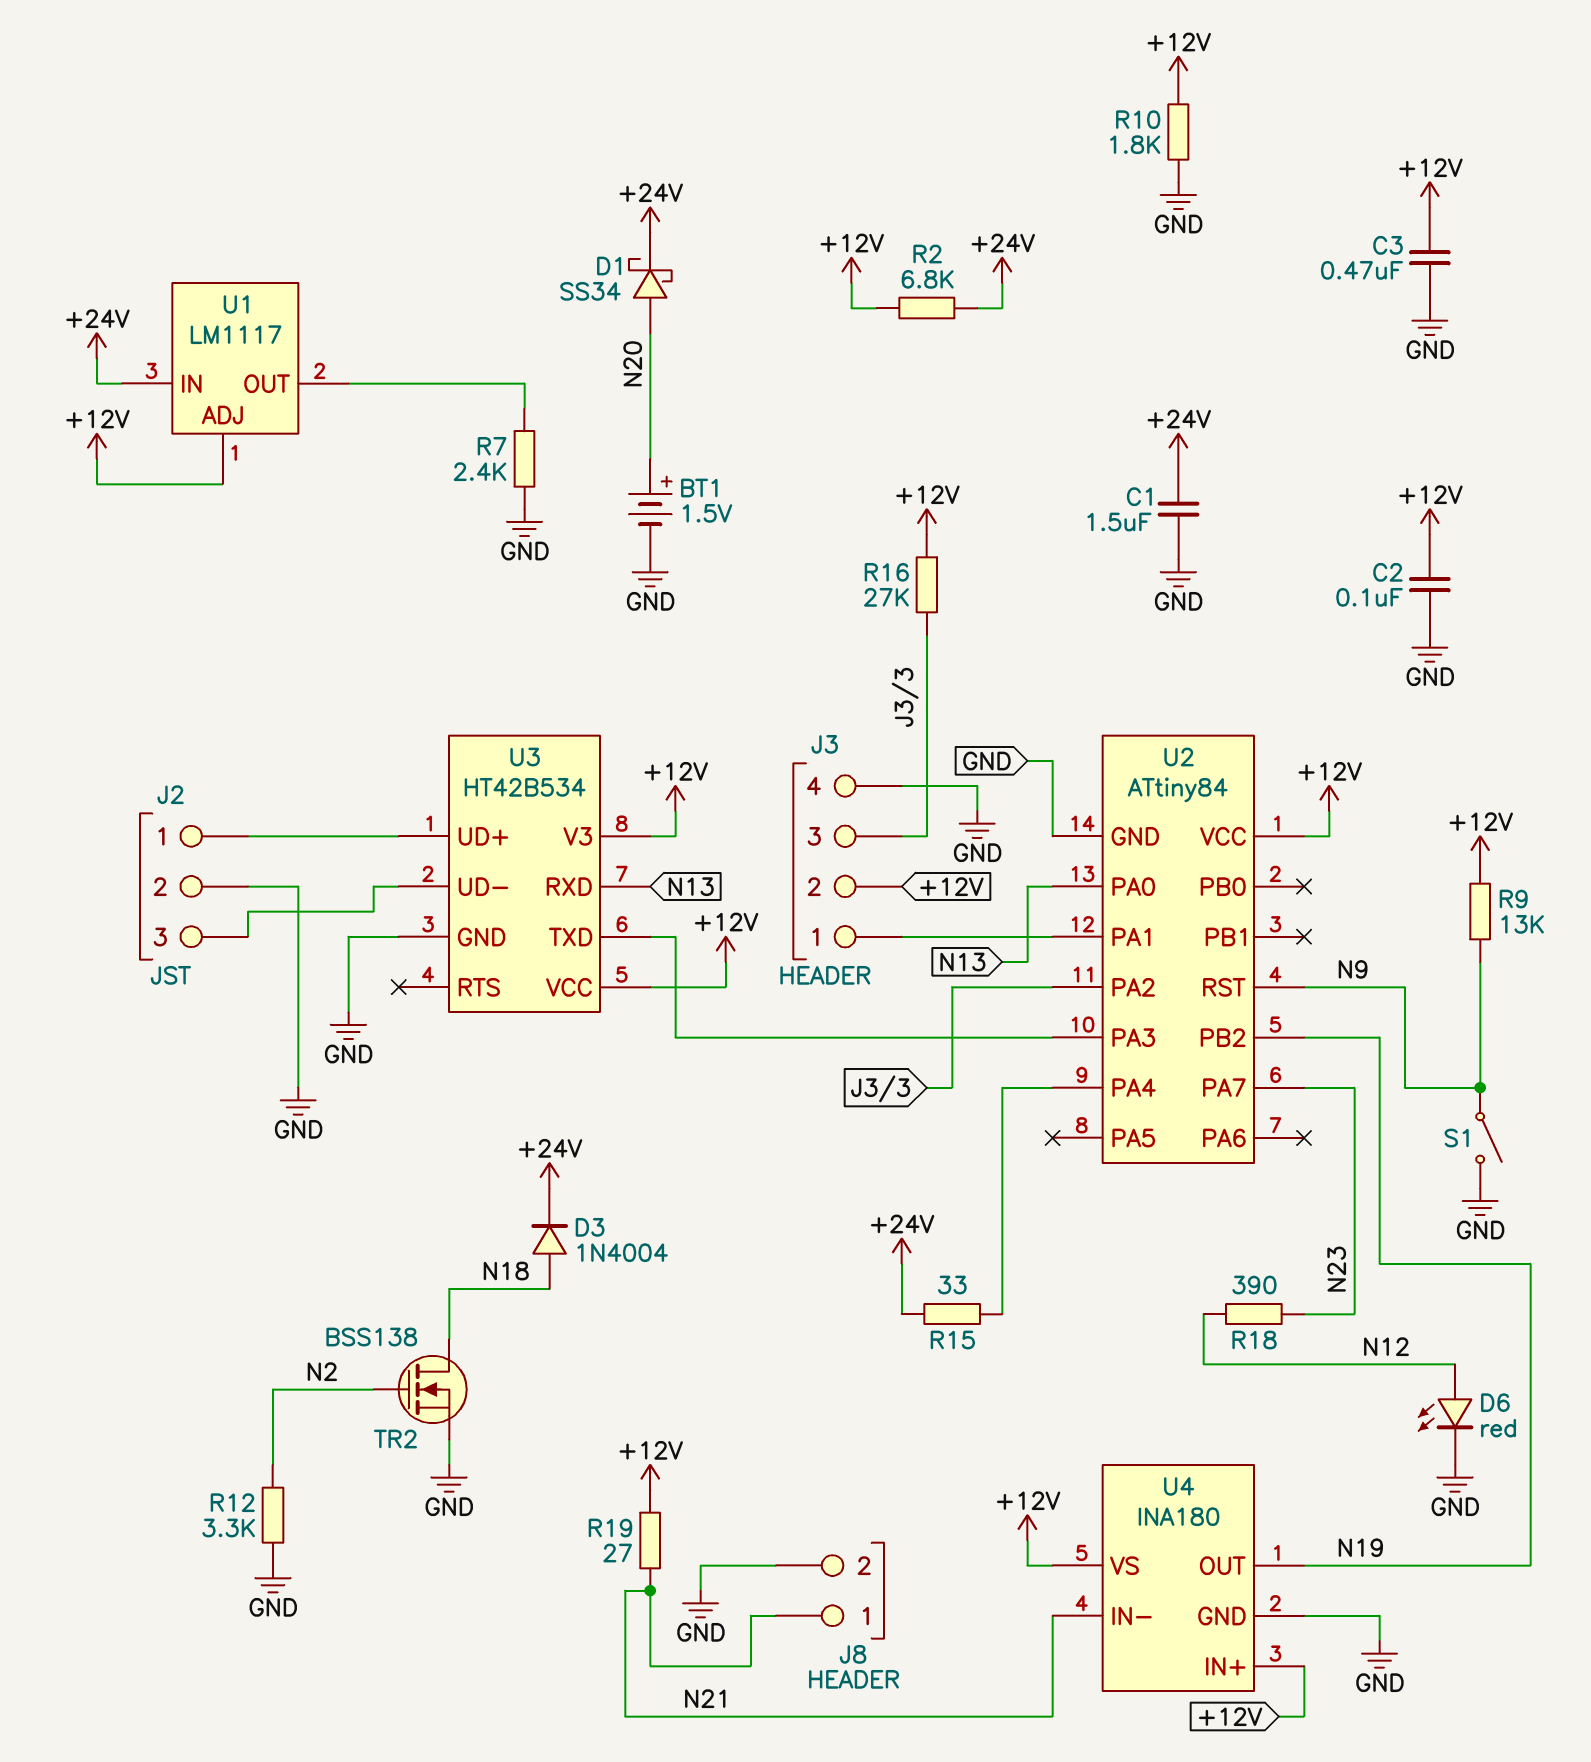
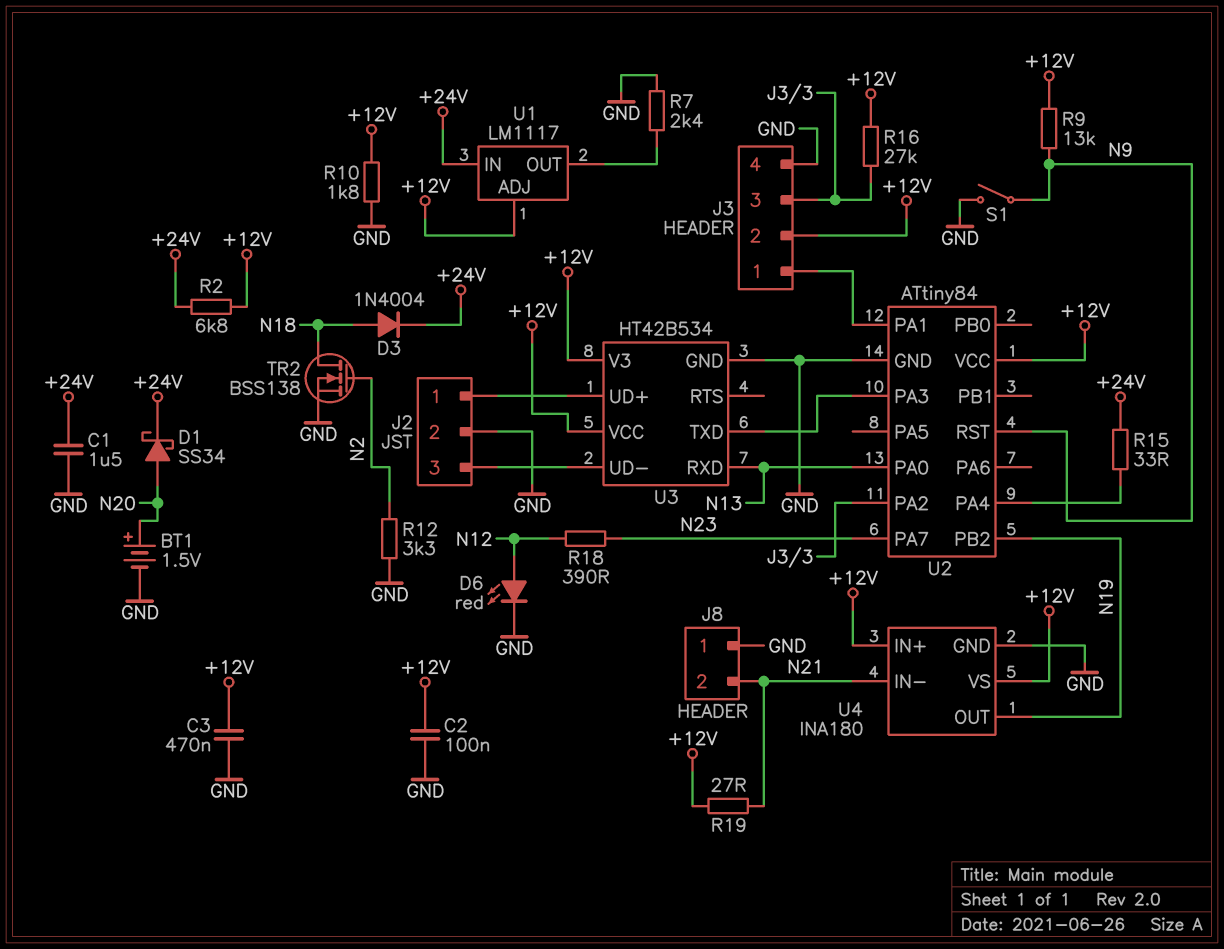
J8 pin 1: N21 -> GND
J8 pin 2: GND -> N21

